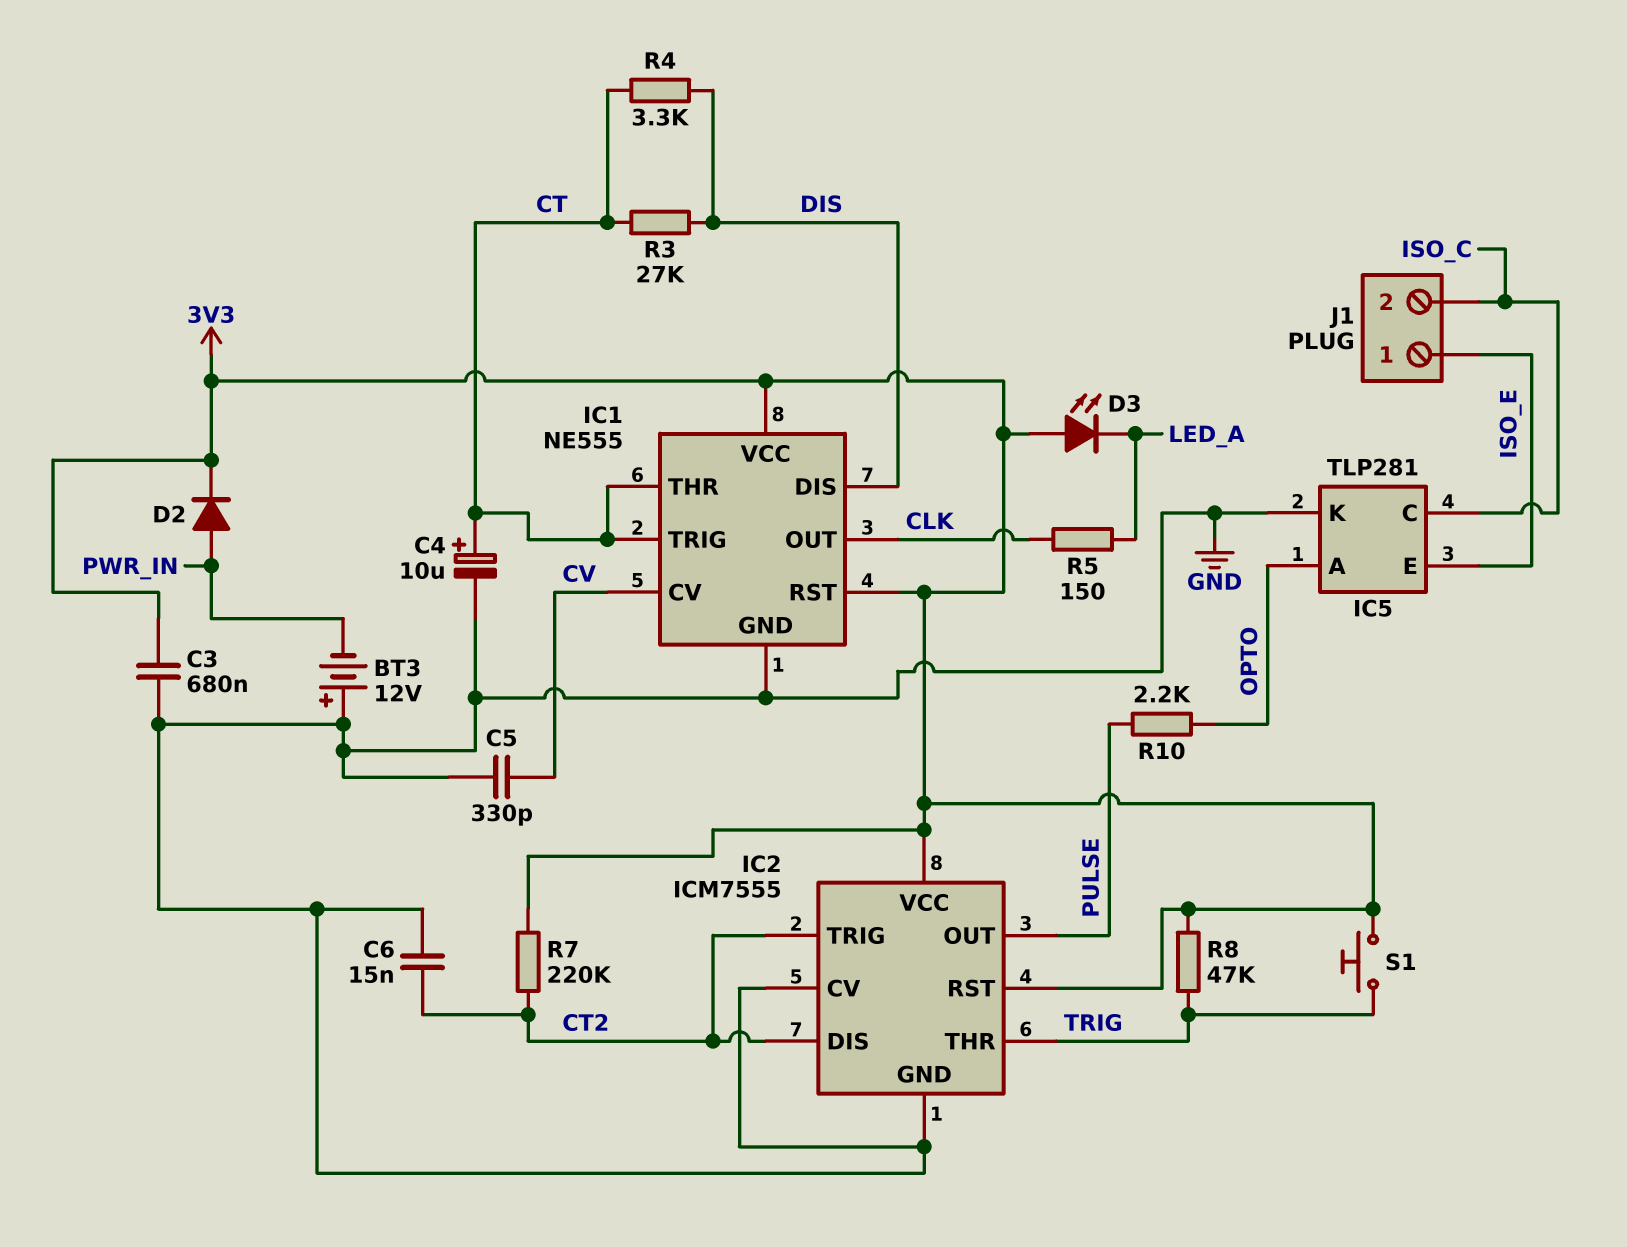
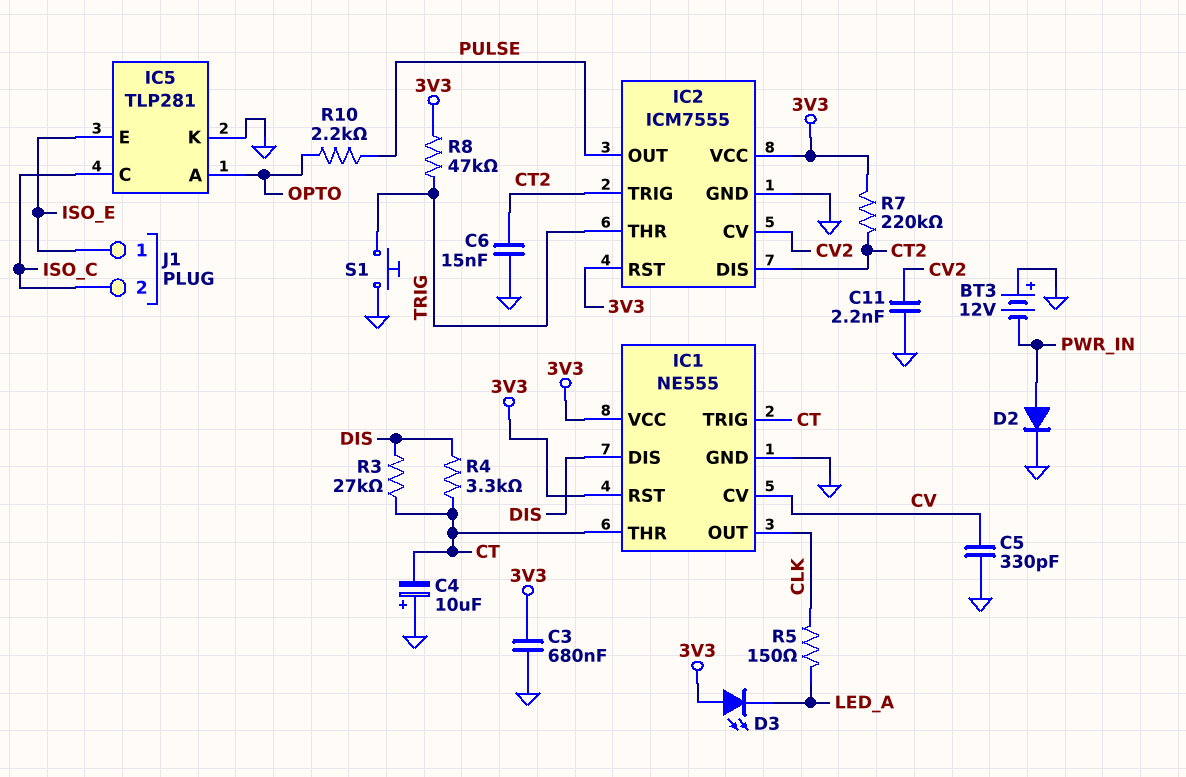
C4: 10uF (plus CT, minus GND) -> 10uF (plus GND, minus CT)
C11: none -> 2.2nF (CV2, GND)
D2: diode (A PWR_IN, K 3V3) -> diode (A PWR_IN, K GND)
IC2 pin CV: GND -> CV2
S1: button (3V3, TRIG) -> button (GND, TRIG)

